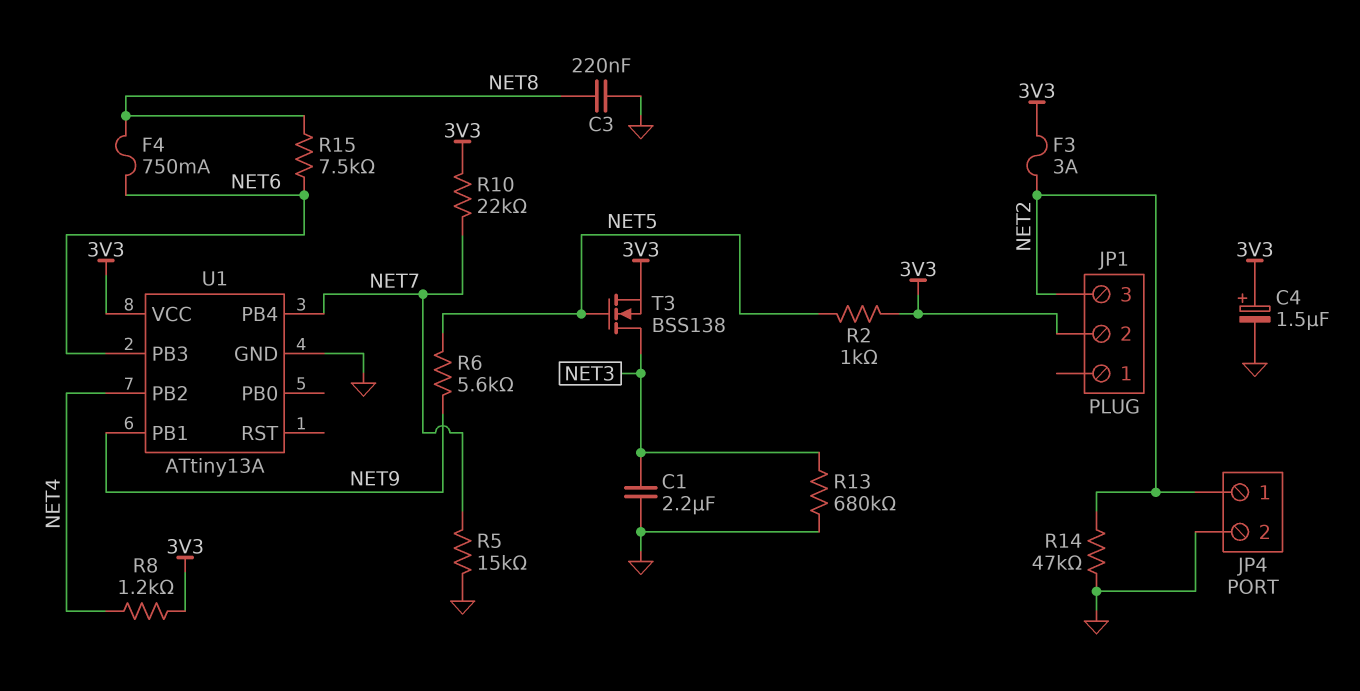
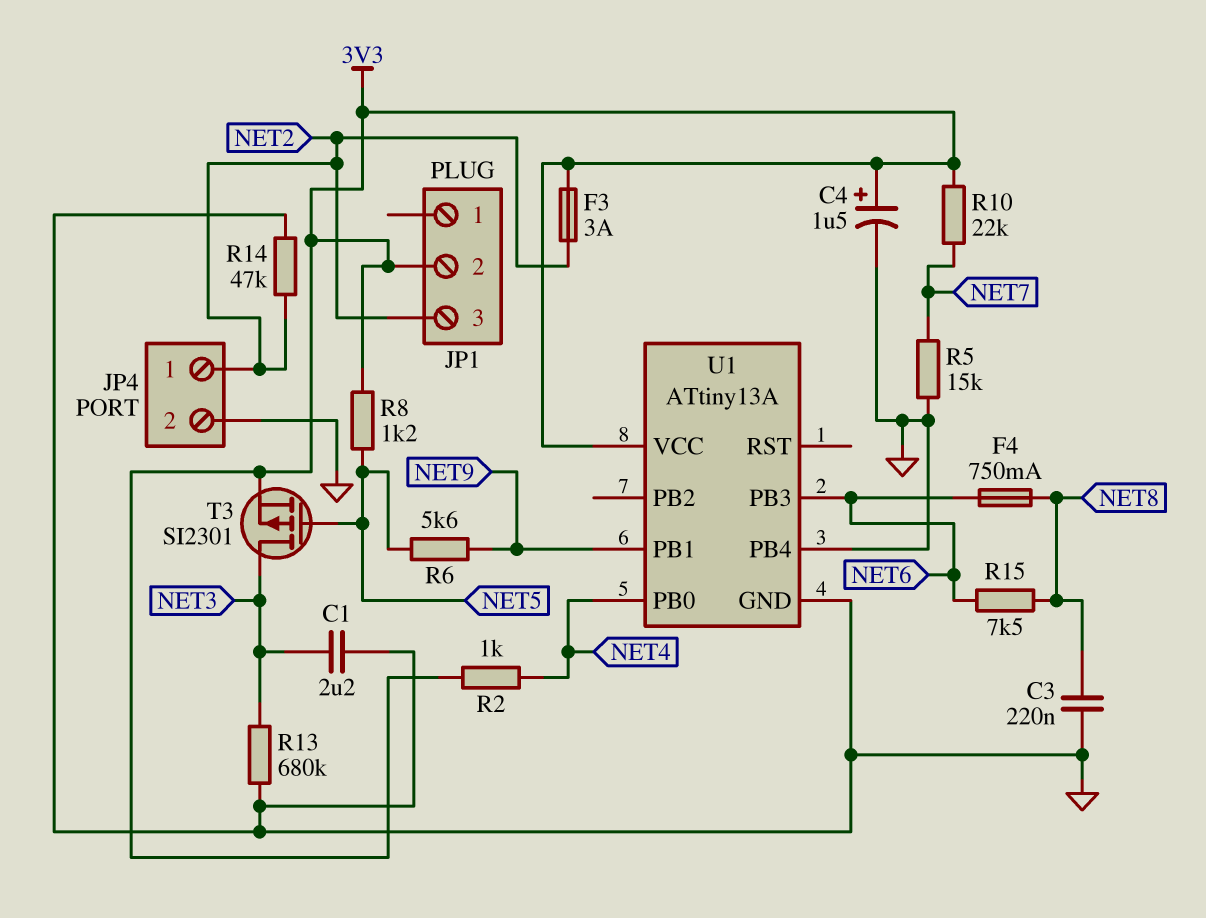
R2: 1k (3V3, NET5) -> 1k (3V3, NET4)
R8: 1.2k (3V3, NET4) -> 1.2k (3V3, NET5)
T3: NMOS BSS138 (G NET5, D NET3, S 3V3) -> PMOS SI2301 (G NET5, D NET3, S 3V3)
U1 pin PB0: none -> NET4
U1 pin PB2: NET4 -> none
U1 pin PB4: NET7 -> GND

